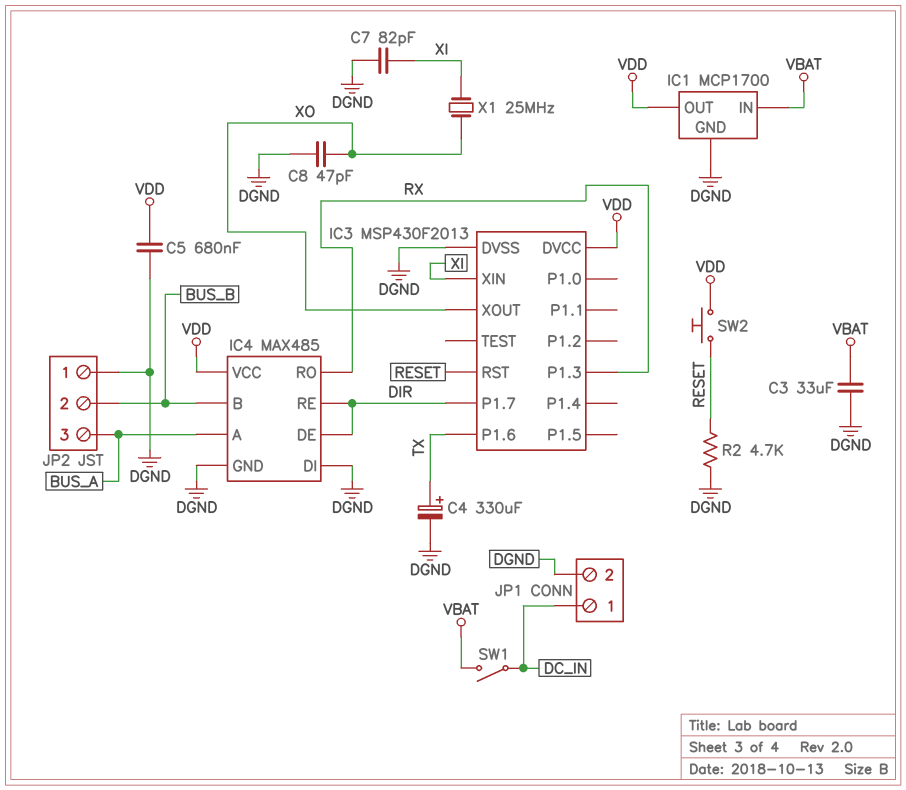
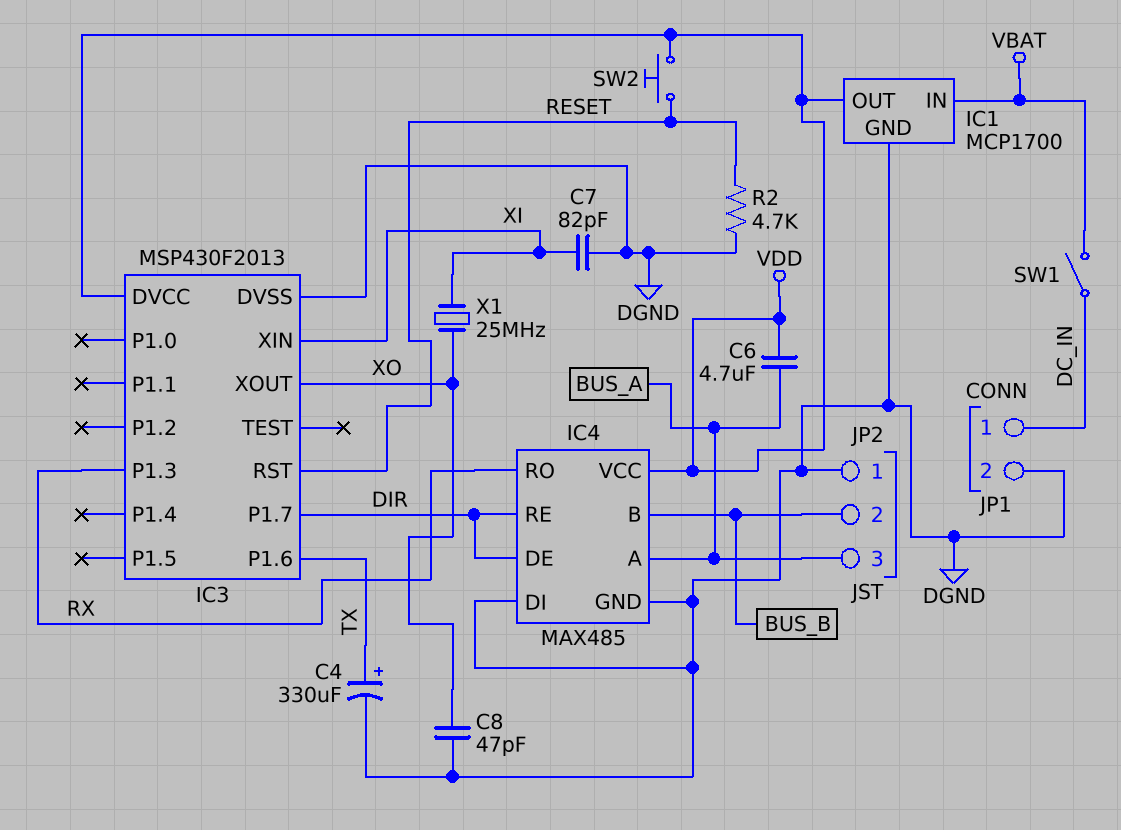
C3: 33uF (DGND, VBAT) -> none
C5: 680nF (DGND, VDD) -> none
C6: none -> 4.7uF (BUS_A, VDD)

